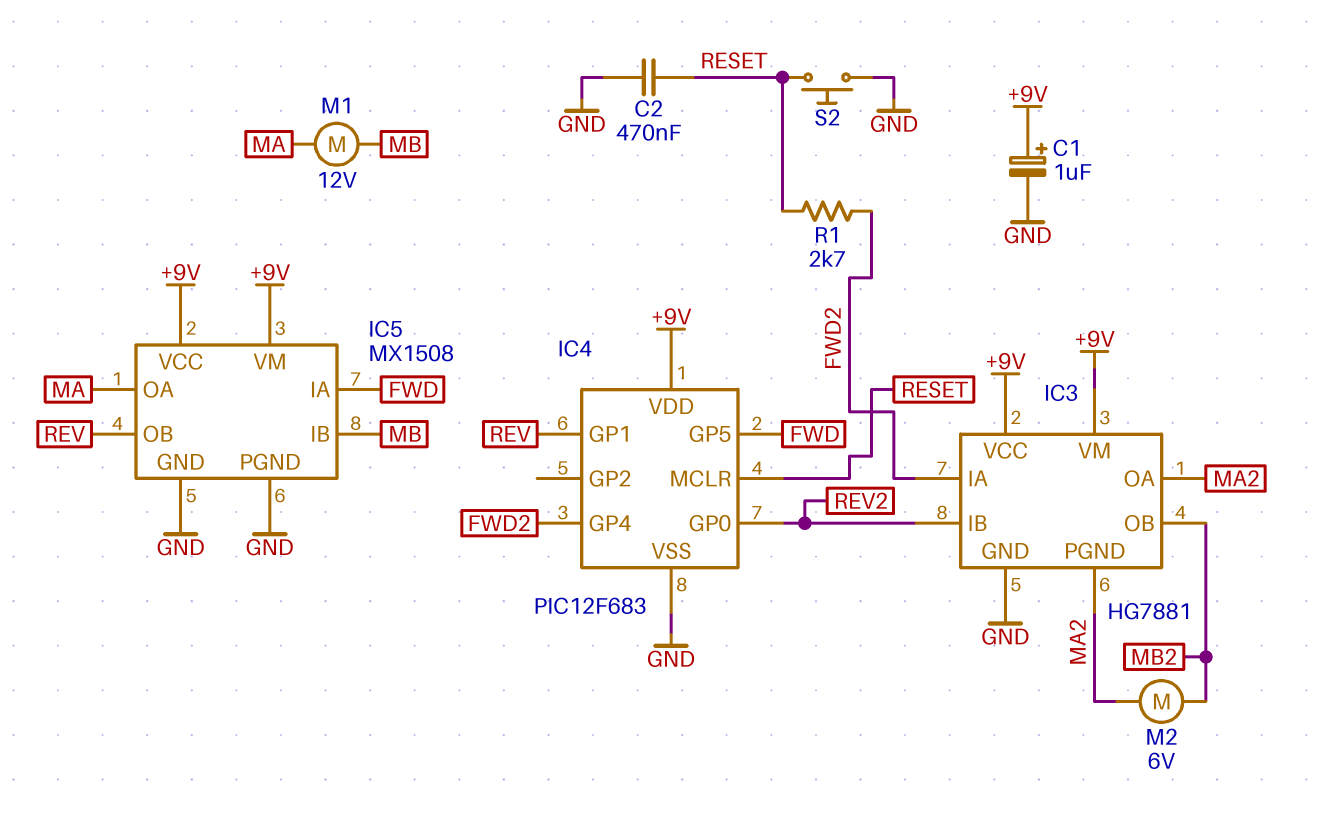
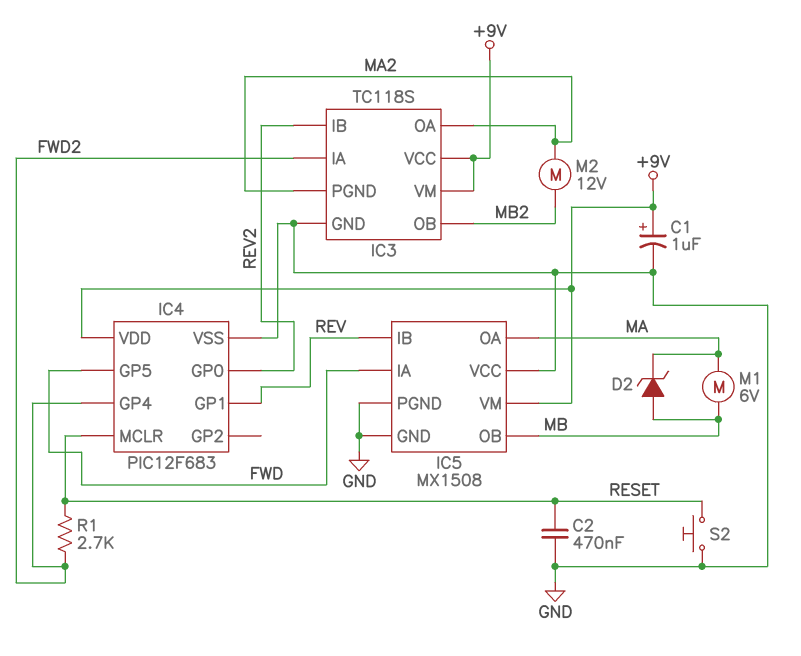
D2: none -> zener (A MB, K MA)
IC3: HG7881 -> TC118S
IC5 pin IB: MB -> REV
IC5 pin OB: REV -> MB
IC5 pin VCC: +9V -> GND
M1: motor 12V (MA, MB) -> motor 6V (MA, MB)
M2: motor 6V (MA2, MB2) -> motor 12V (MA2, MB2)

